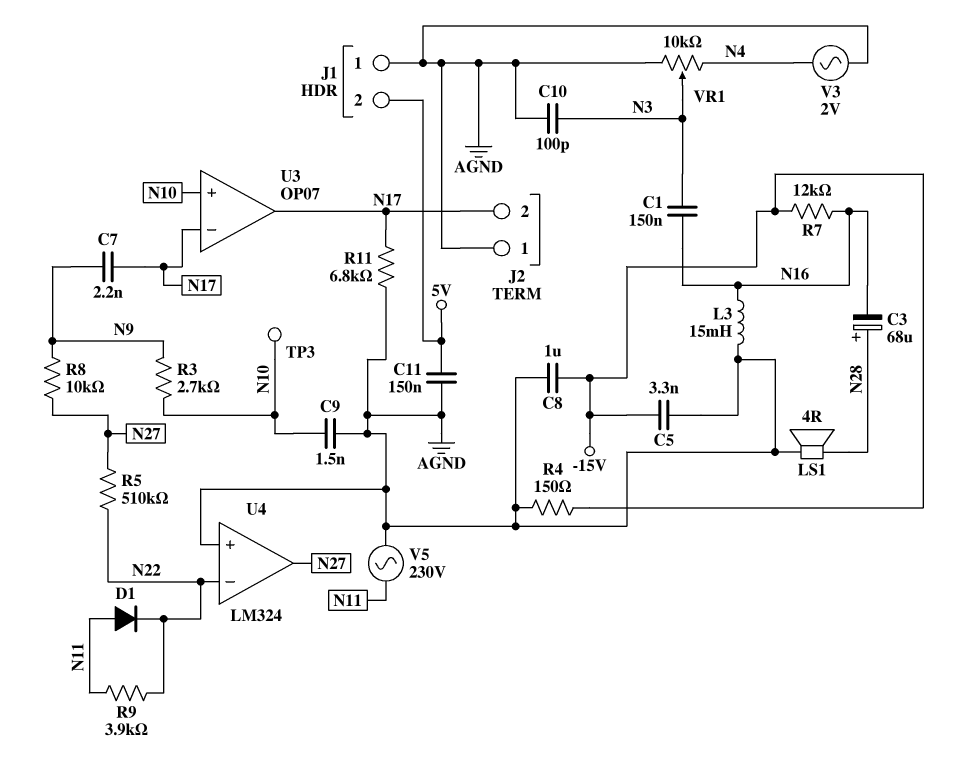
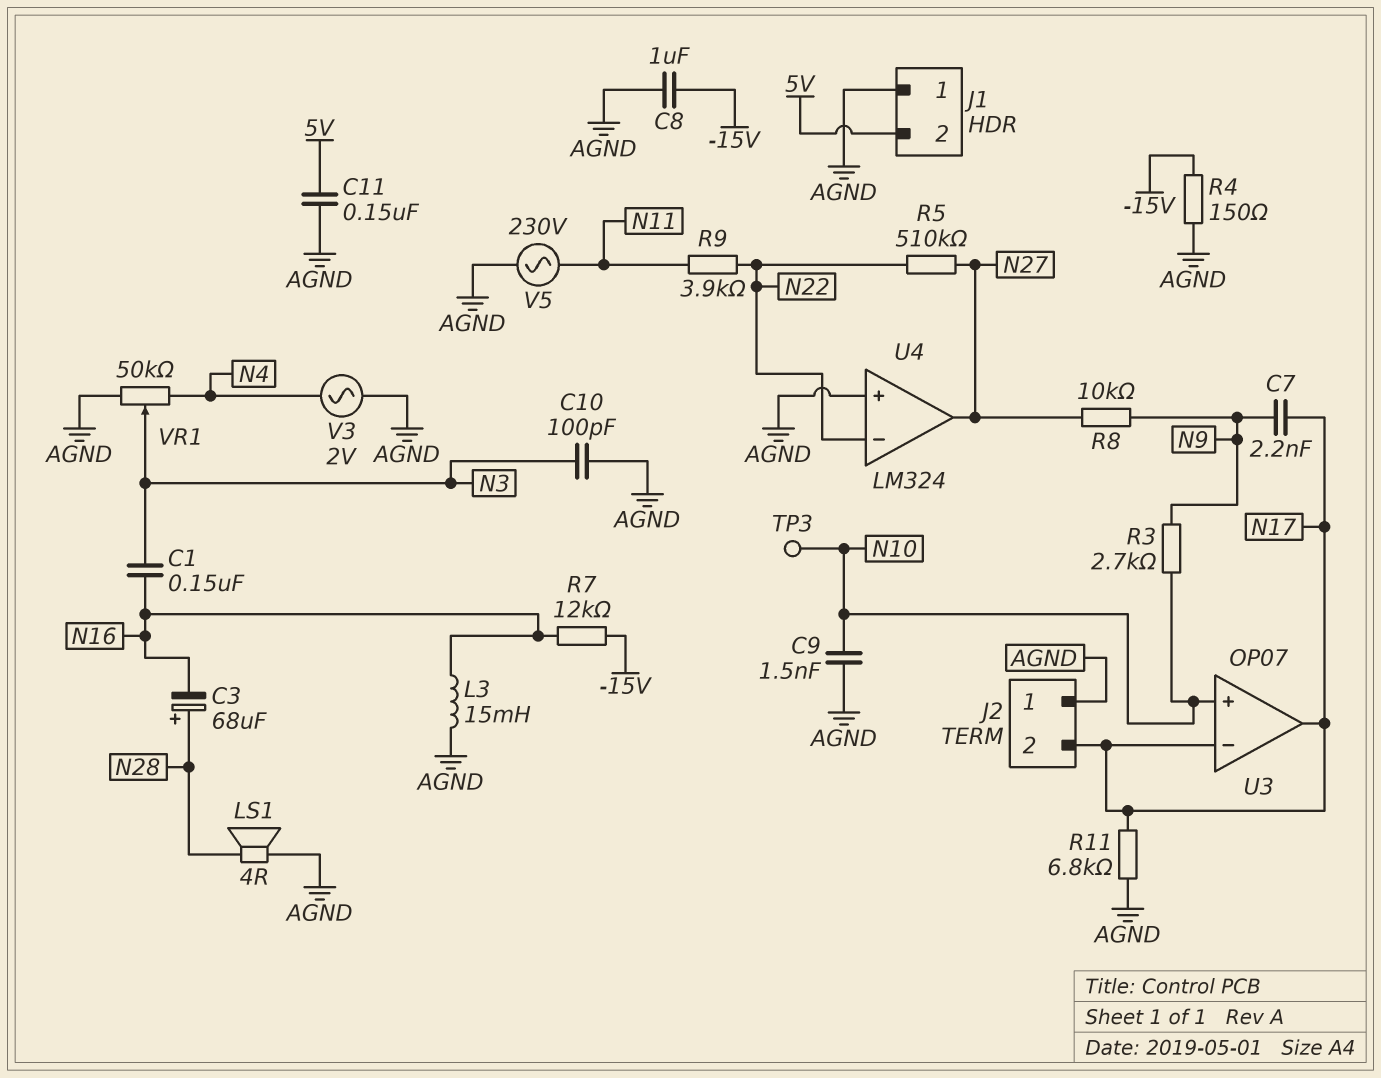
C5: 3.3nF (-15V, AGND) -> none
D1: diode (A N11, K N22) -> none
VR1: 10k (AGND, N4, wiper N3) -> 50k (AGND, N4, wiper N3)

